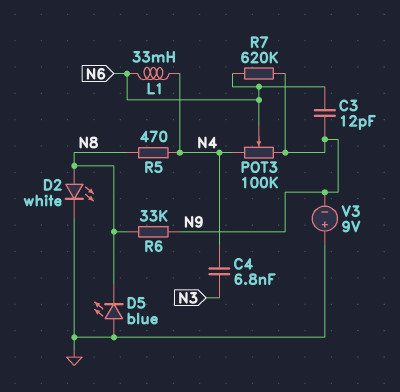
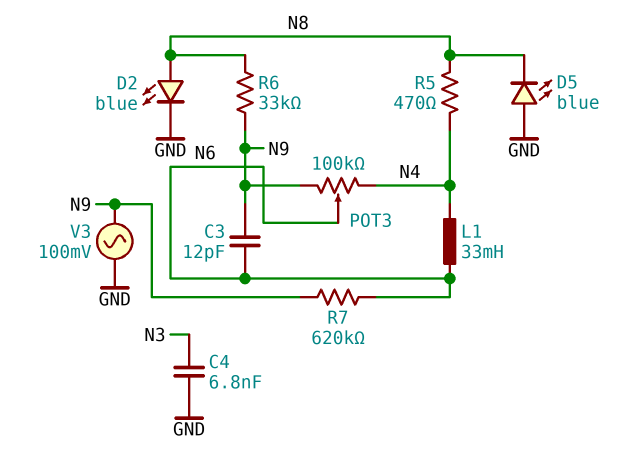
C4: 6.8nF (N3, N4) -> 6.8nF (GND, N3)
D2: LED white (A N8, K GND) -> LED blue (A N8, K GND)
V3: 9V (plus GND, minus N9) -> AC 100mV (GND, N9)

